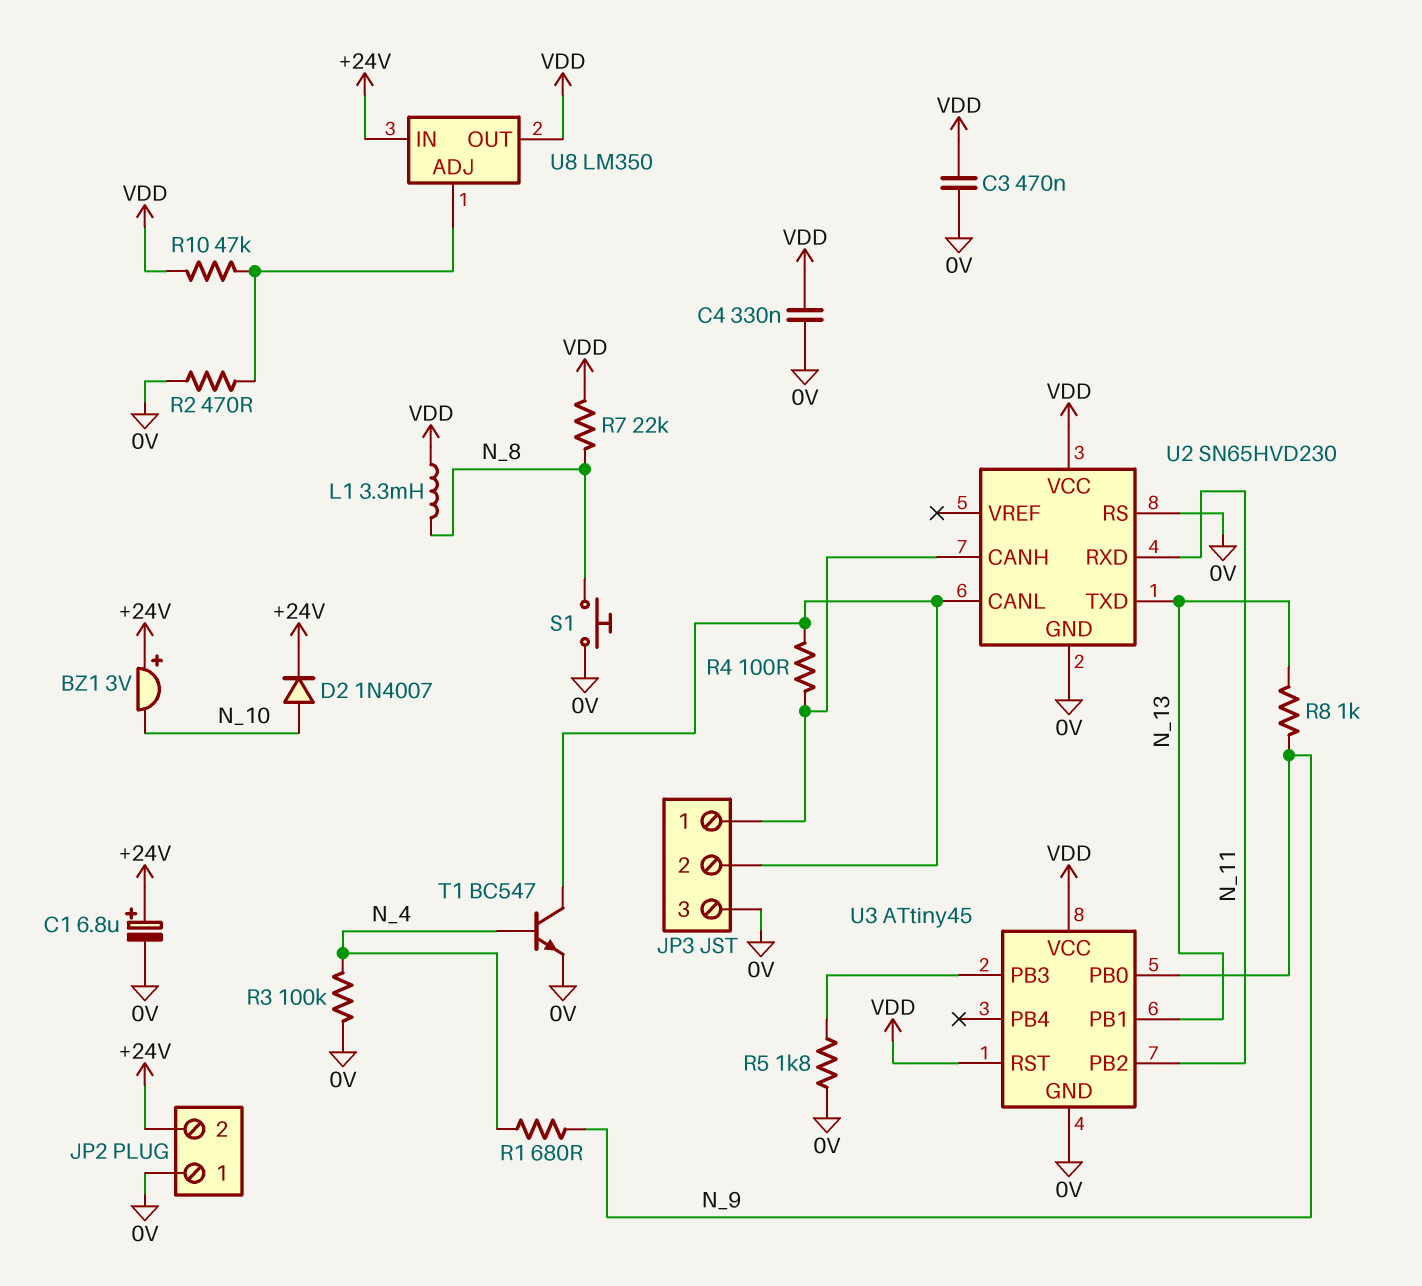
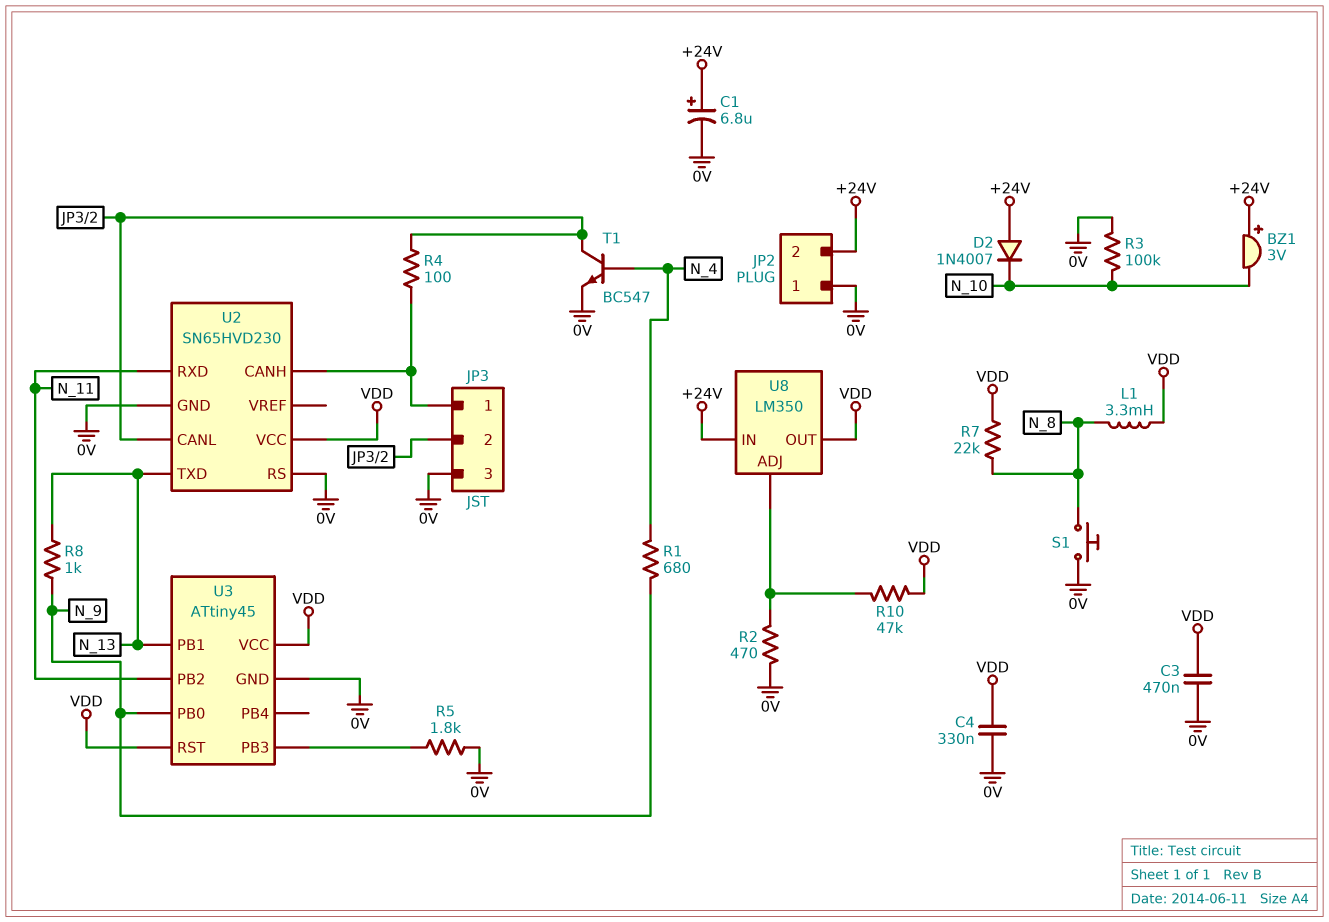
D2: diode 1N4007 (A N_10, K +24V) -> diode 1N4007 (A +24V, K N_10)
R3: 100k (0V, N_4) -> 100k (0V, N_10)

